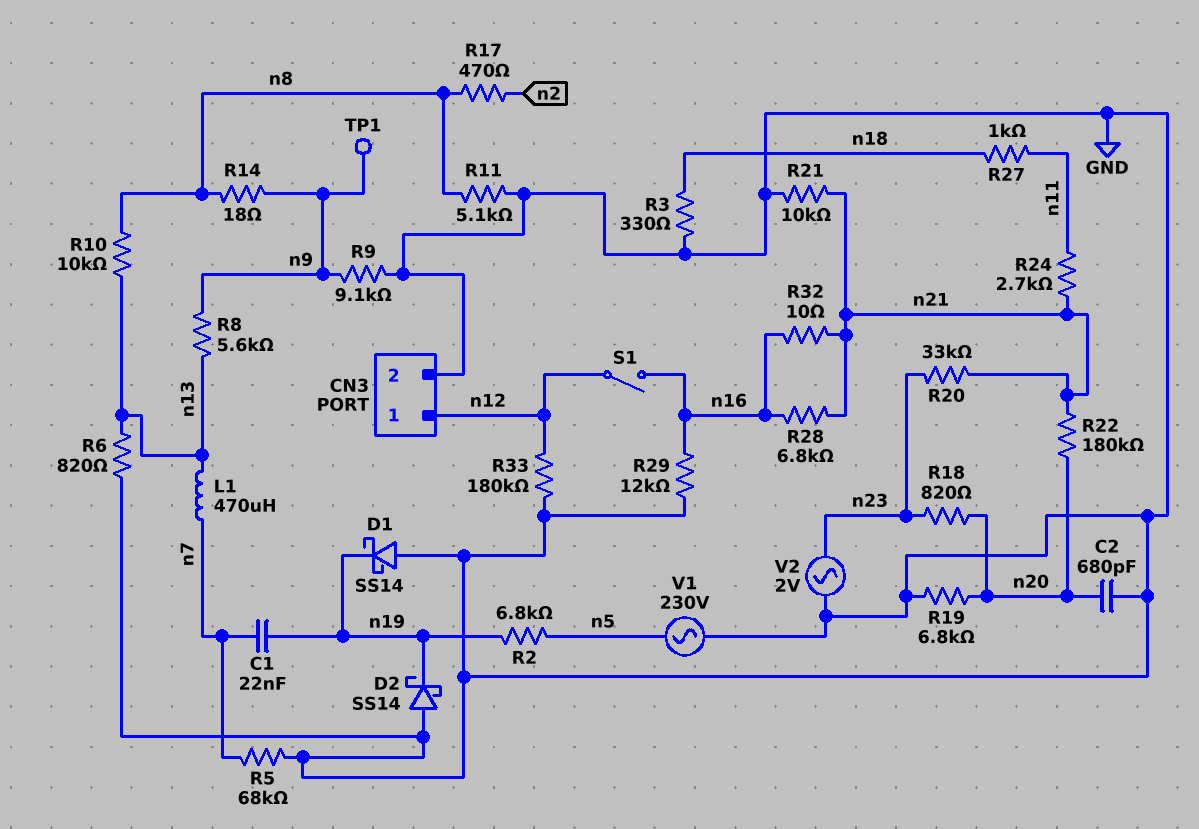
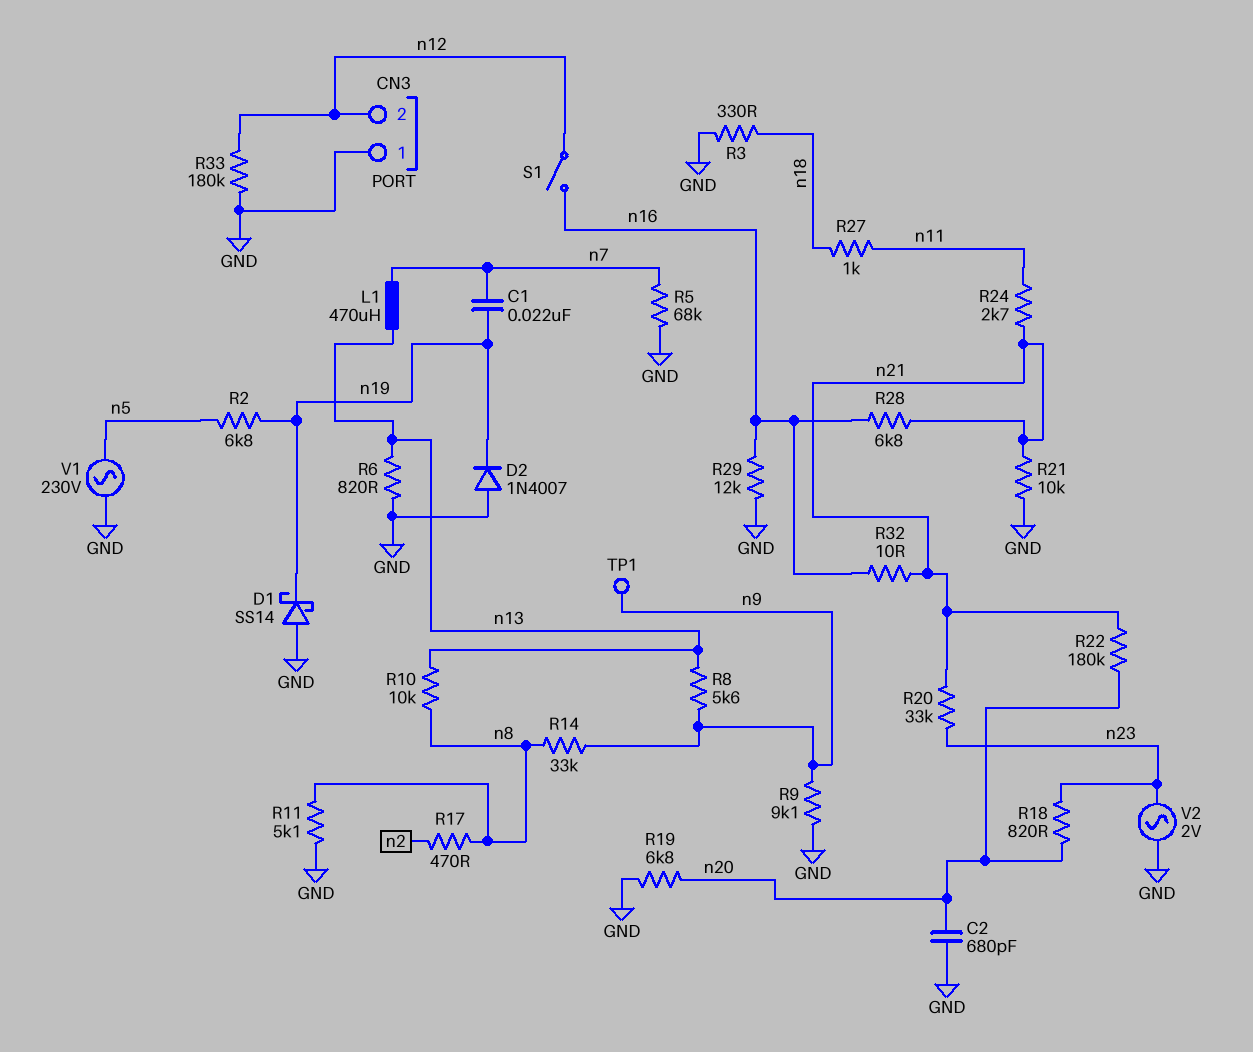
CN3 pin 1: n12 -> GND
CN3 pin 2: GND -> n12
D2: schottky SS14 (A GND, K n19) -> diode 1N4007 (A GND, K n19)
R14: 18 (n8, n9) -> 33k (n8, n9)

